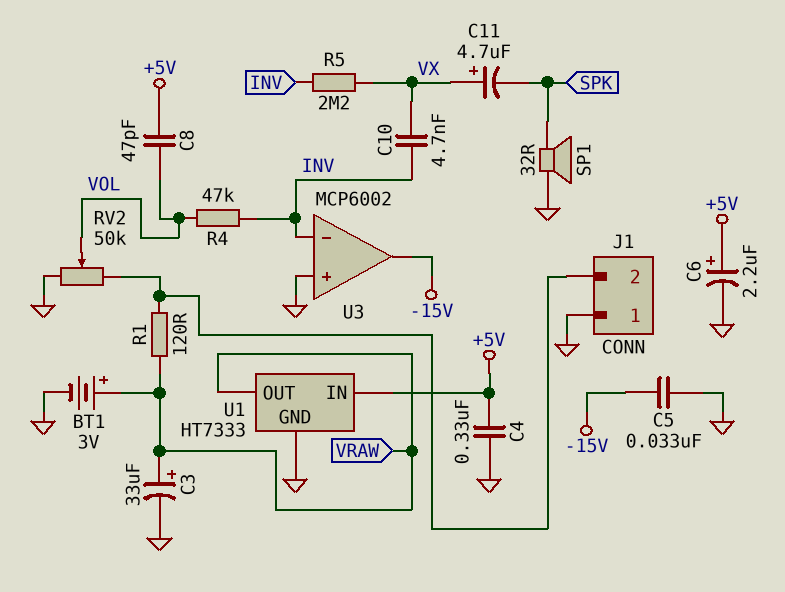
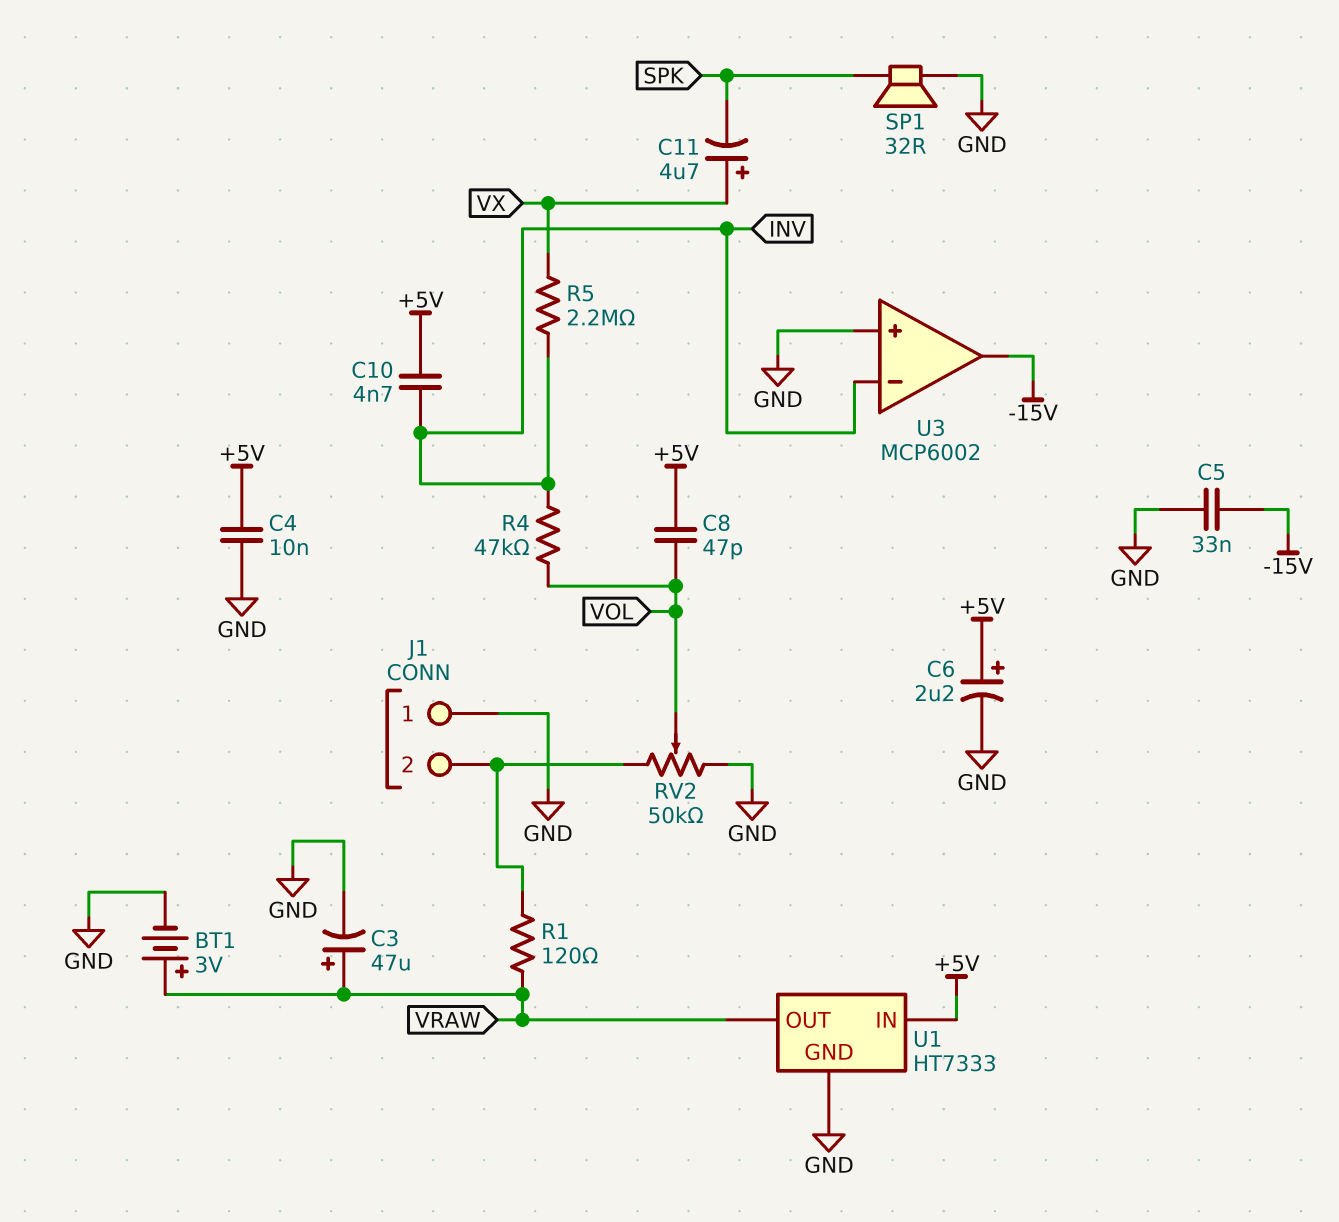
C3: 33uF (plus VRAW, minus GND) -> 47uF (plus VRAW, minus GND)
C4: 330nF (+5V, GND) -> 10nF (+5V, GND)
C10: 4.7nF (INV, VX) -> 4.7nF (+5V, INV)

